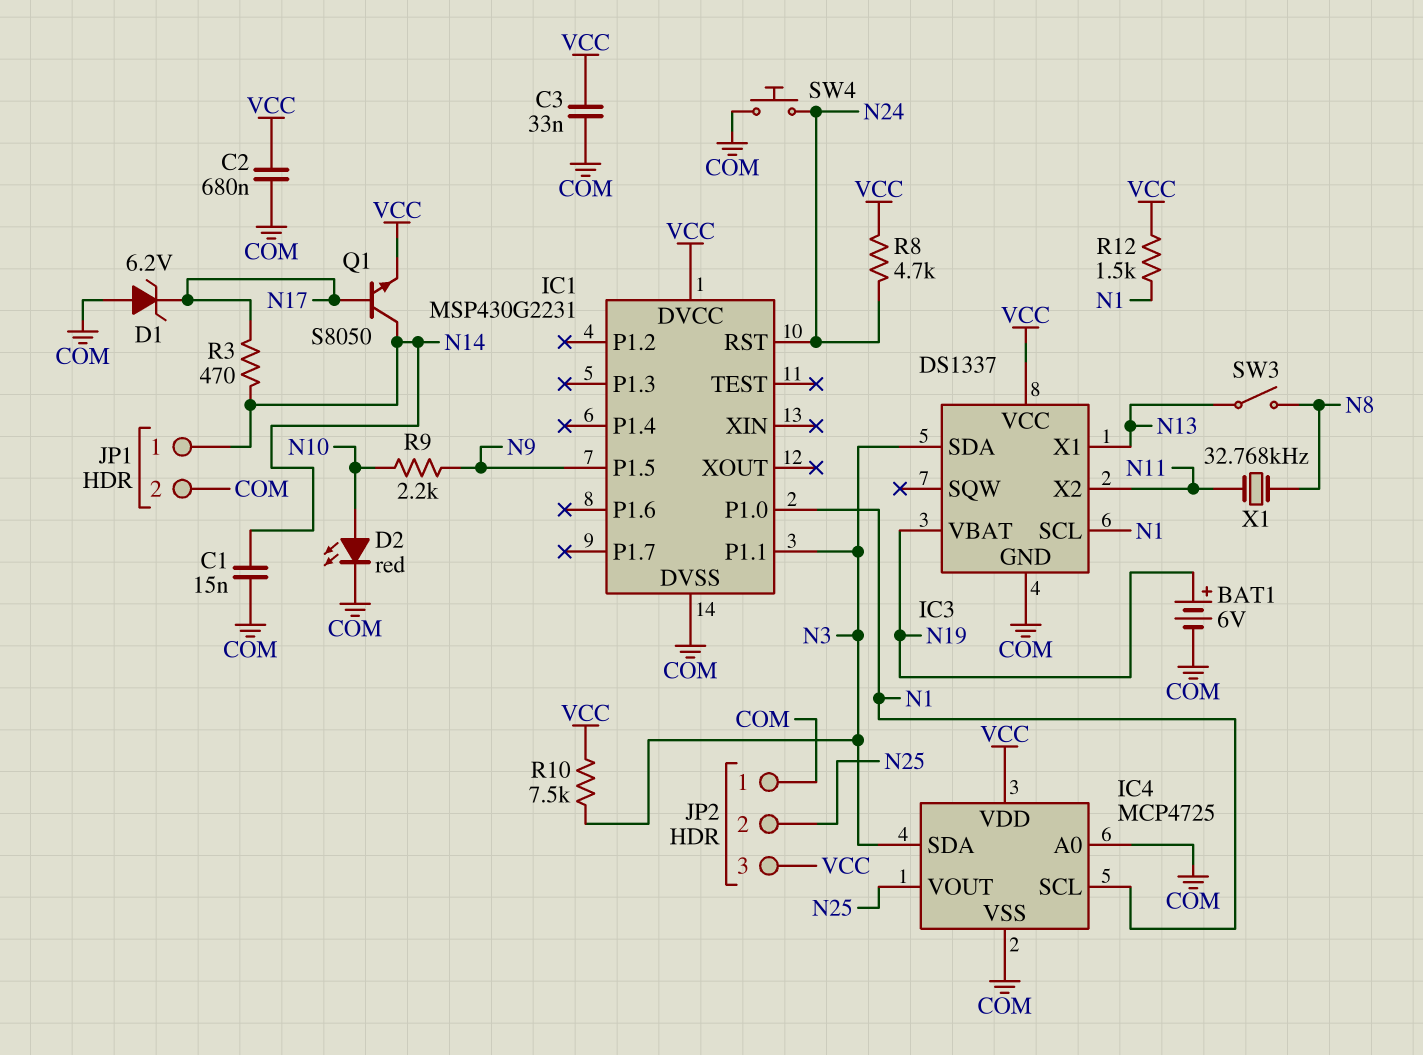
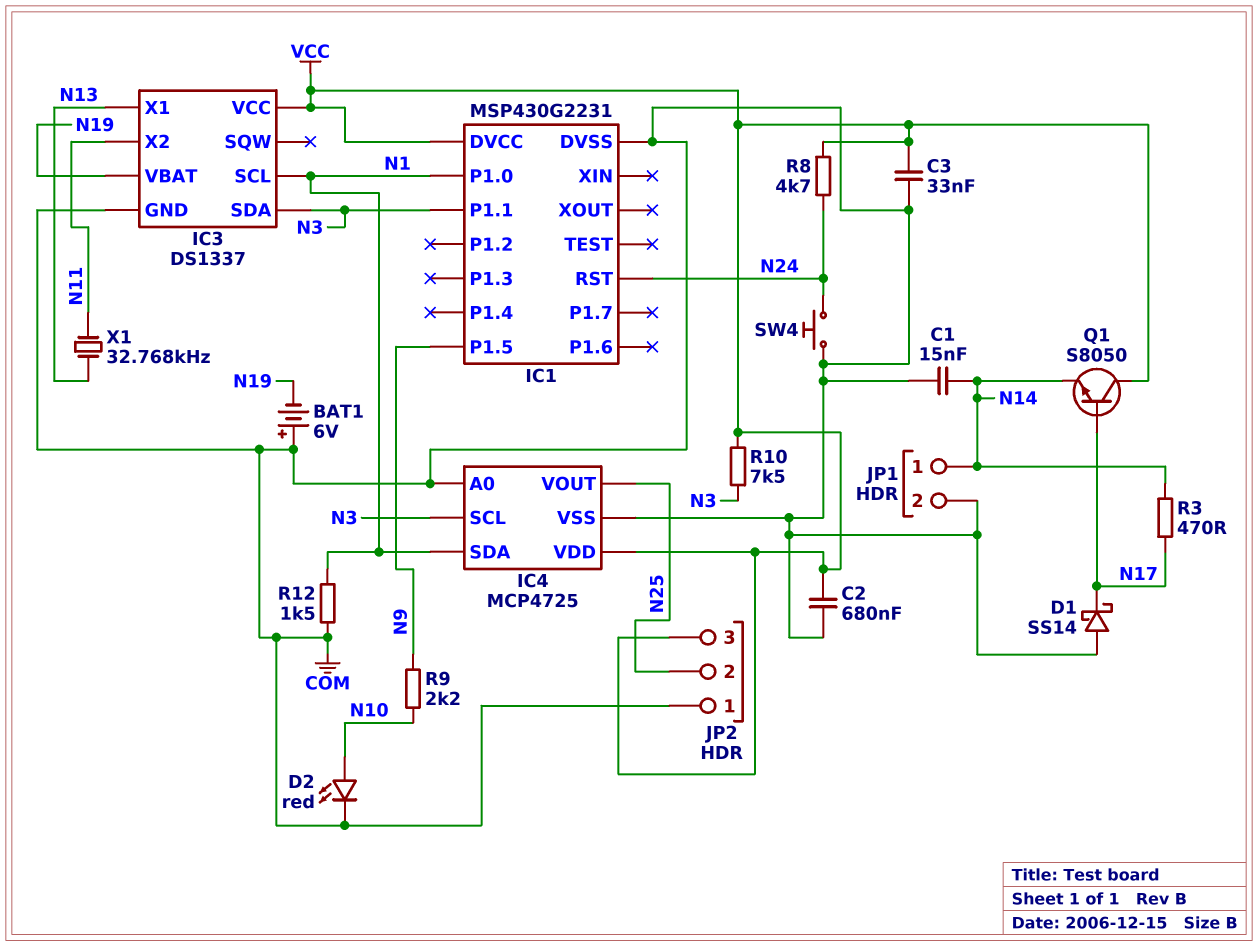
BAT1: 6V (plus N19, minus COM) -> 6V (plus COM, minus N19)
D1: zener 6.2V (A COM, K N17) -> schottky SS14 (A COM, K N17)
IC4 pin SCL: N1 -> N3
IC4 pin SDA: N3 -> N1
Q1: NPN S8050 (B N17, C N14, E VCC) -> NPN S8050 (B N17, C VCC, E N14)
R12: 1.5k (N1, VCC) -> 1.5k (COM, N1)
SW3: switch (N8, N13) -> none
X1: 32.768kHz (N8, N11) -> 32.768kHz (N11, N13)

